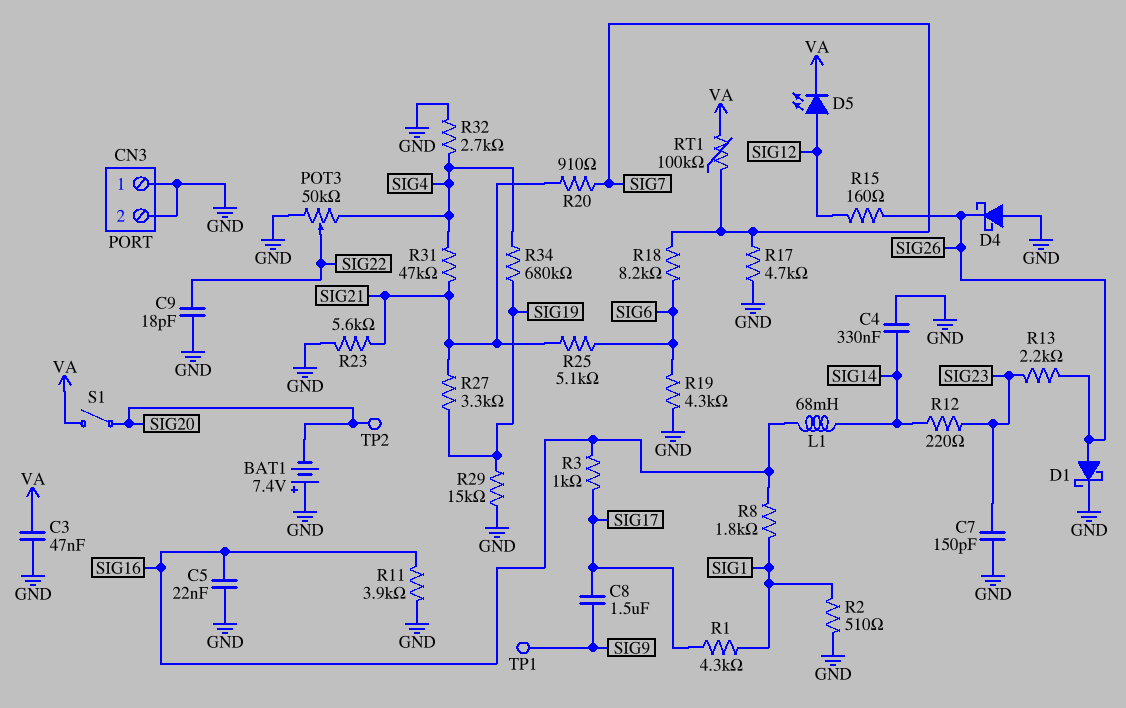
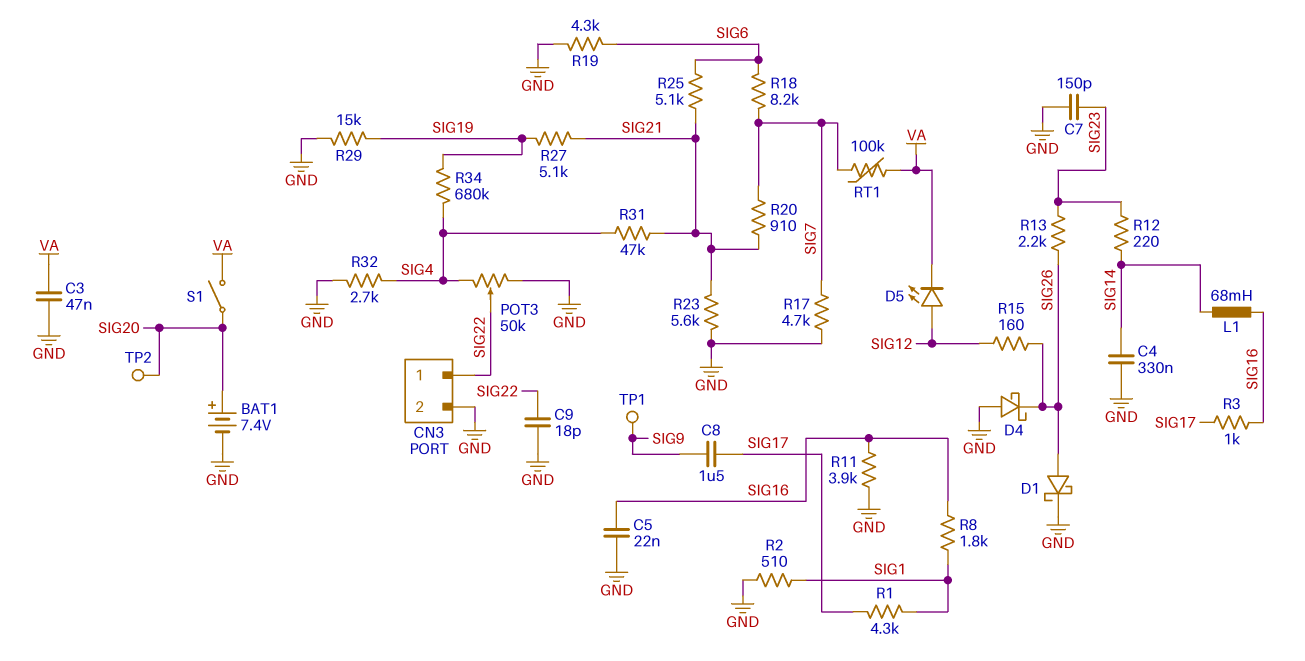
BAT1: 7.4V (plus GND, minus SIG20) -> 7.4V (plus SIG20, minus GND)
CN3 pin 1: GND -> SIG22
R27: 3.3k (SIG19, SIG21) -> 5.1k (SIG19, SIG21)

